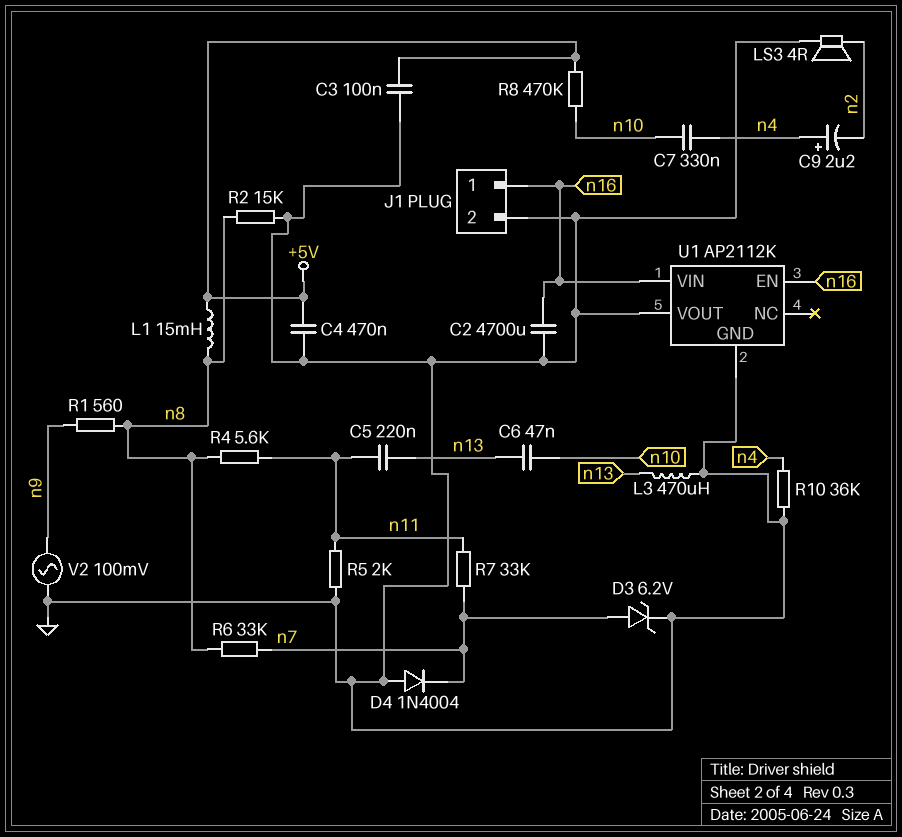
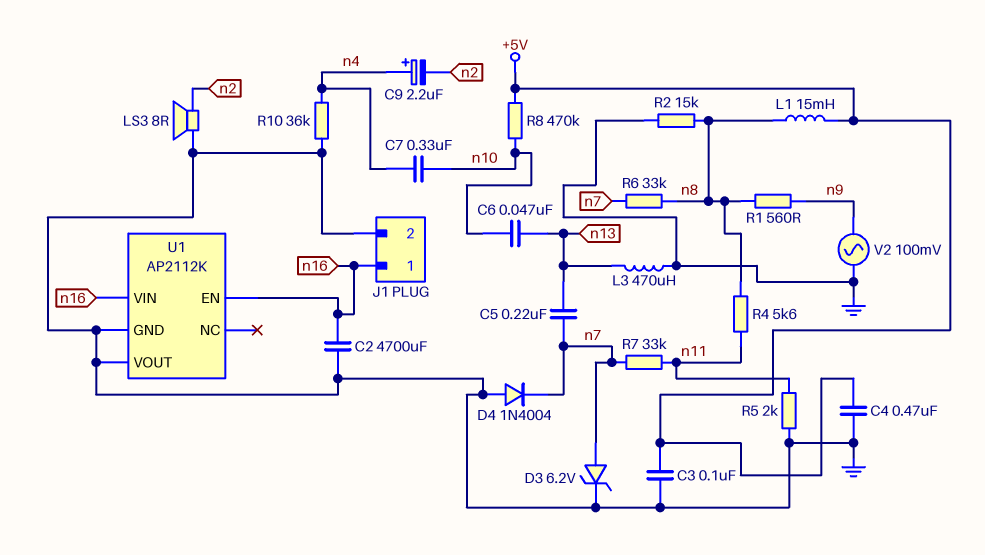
C5: 220nF (n11, n13) -> 220nF (n7, n13)
LS3: speaker 4R (GND, n2) -> speaker 8R (GND, n2)

